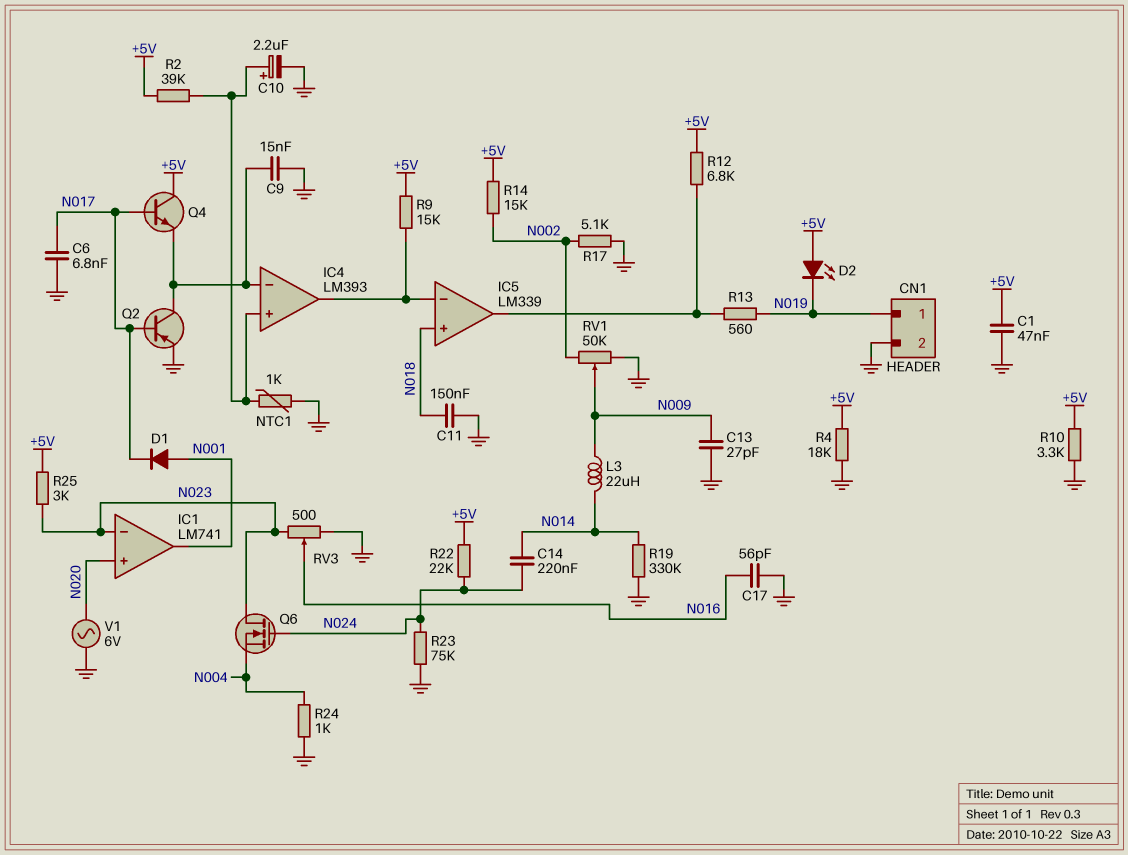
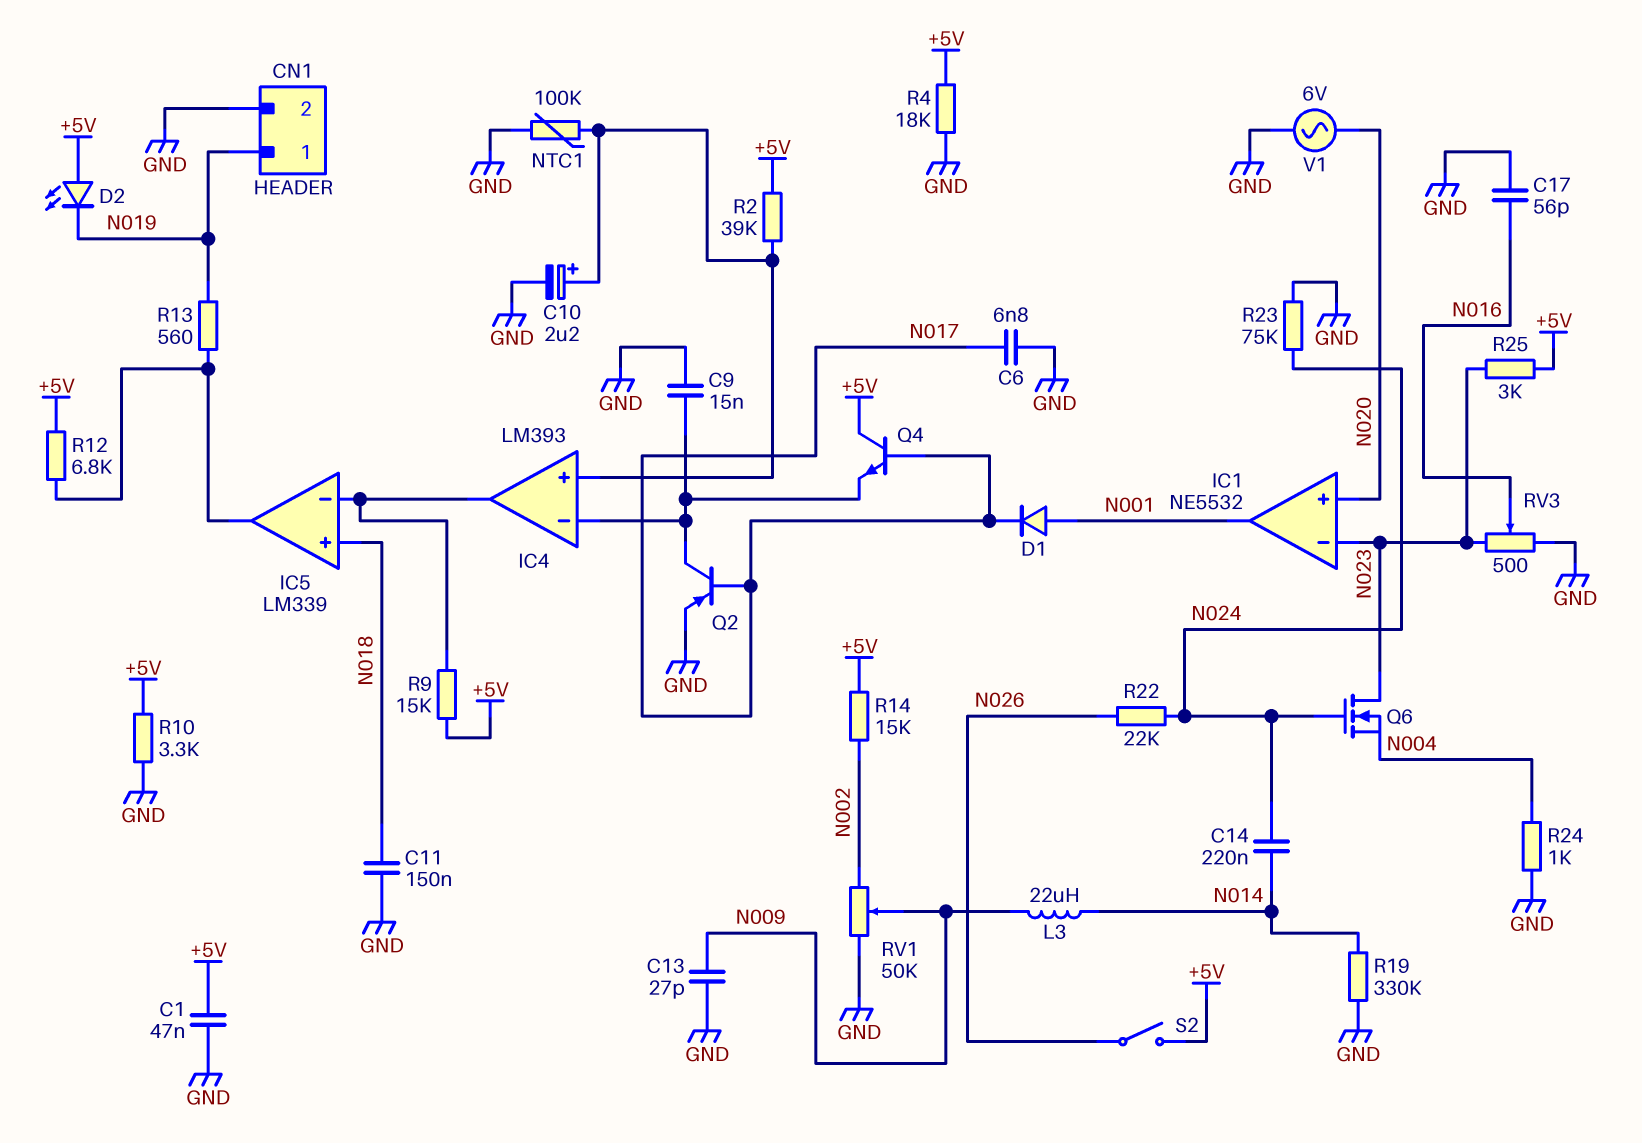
IC1: LM741 -> NE5532
NTC1: 1k (GND, IC4/in+) -> 100k (GND, IC4/in+)
R17: 5.1k (GND, N002) -> none
R22: 22k (+5V, N024) -> 22k (N024, N026)
S2: none -> switch (+5V, N026)

